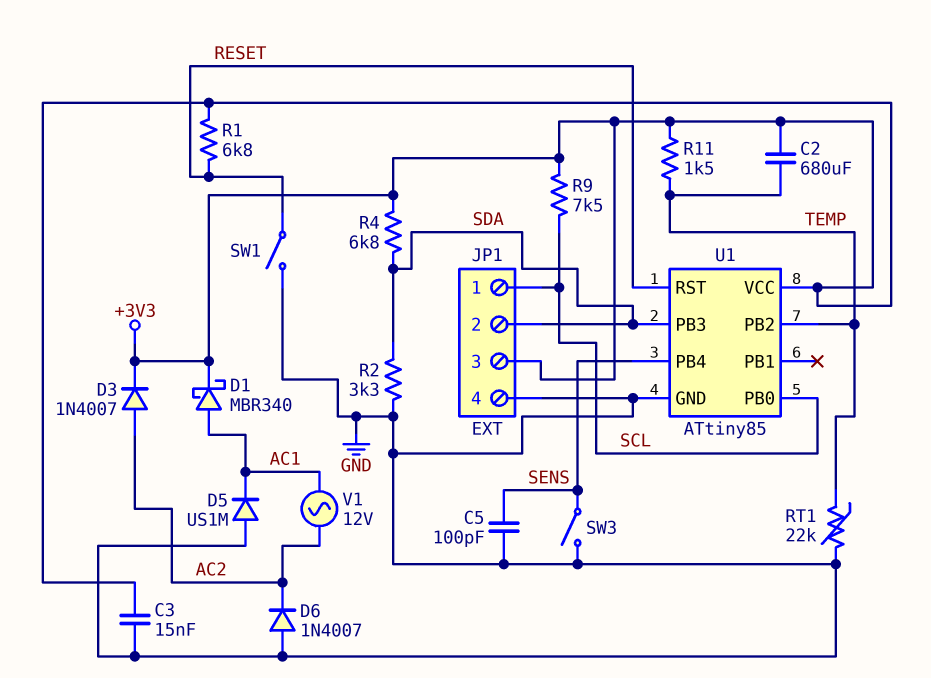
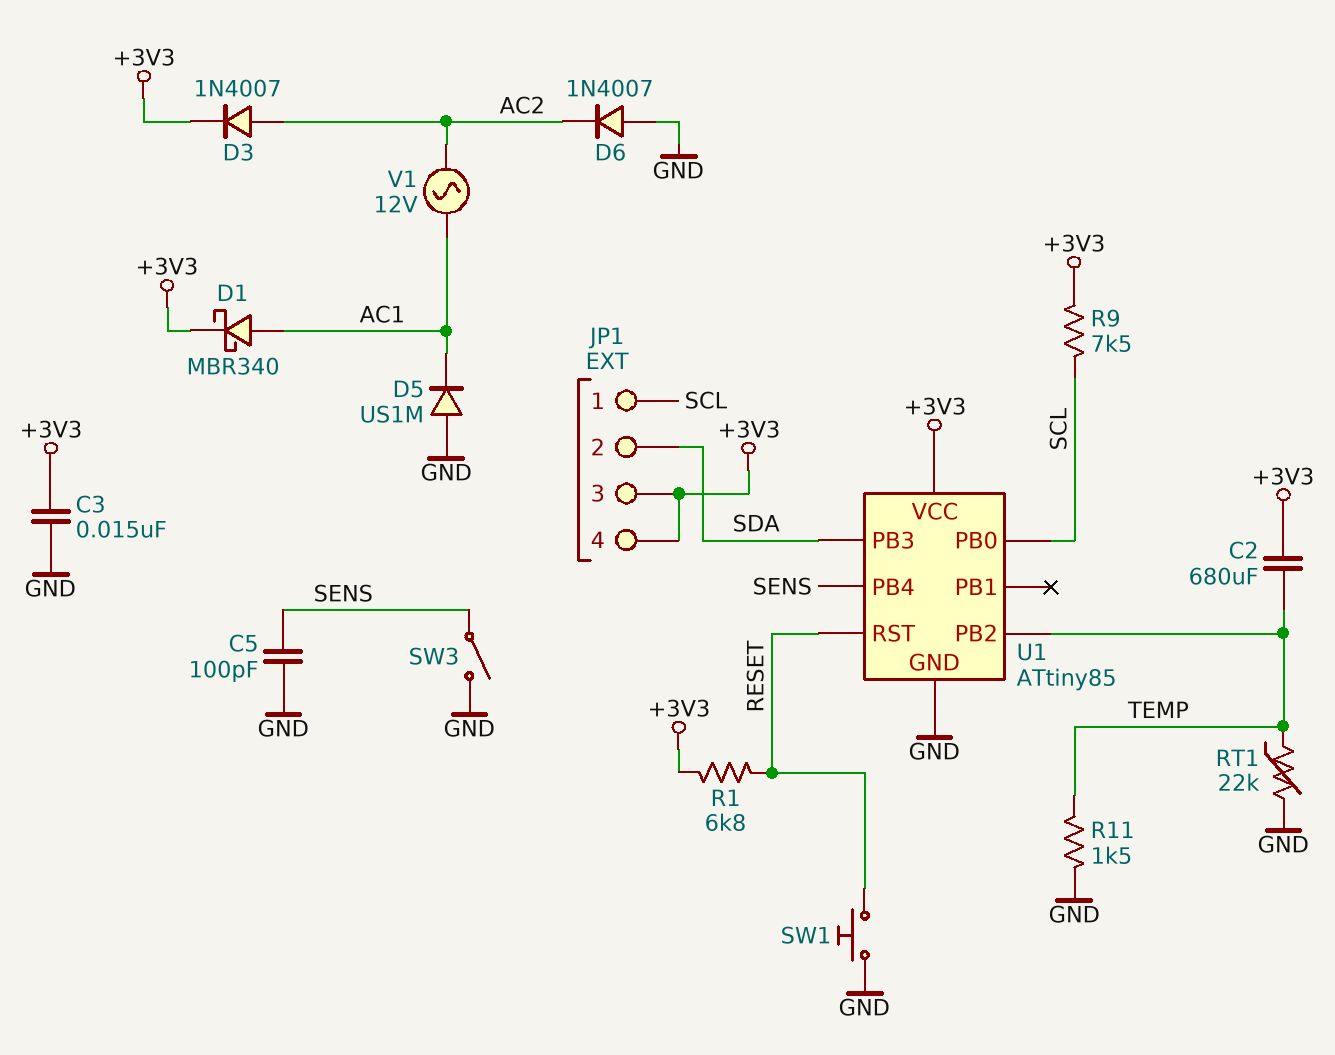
JP1 pin 4: GND -> +3V3
R2: 3.3k (GND, SDA) -> none
R4: 6.8k (+3V3, SDA) -> none
R11: 1.5k (+3V3, TEMP) -> 1.5k (GND, TEMP)
SW1: switch (GND, RESET) -> button (GND, RESET)

